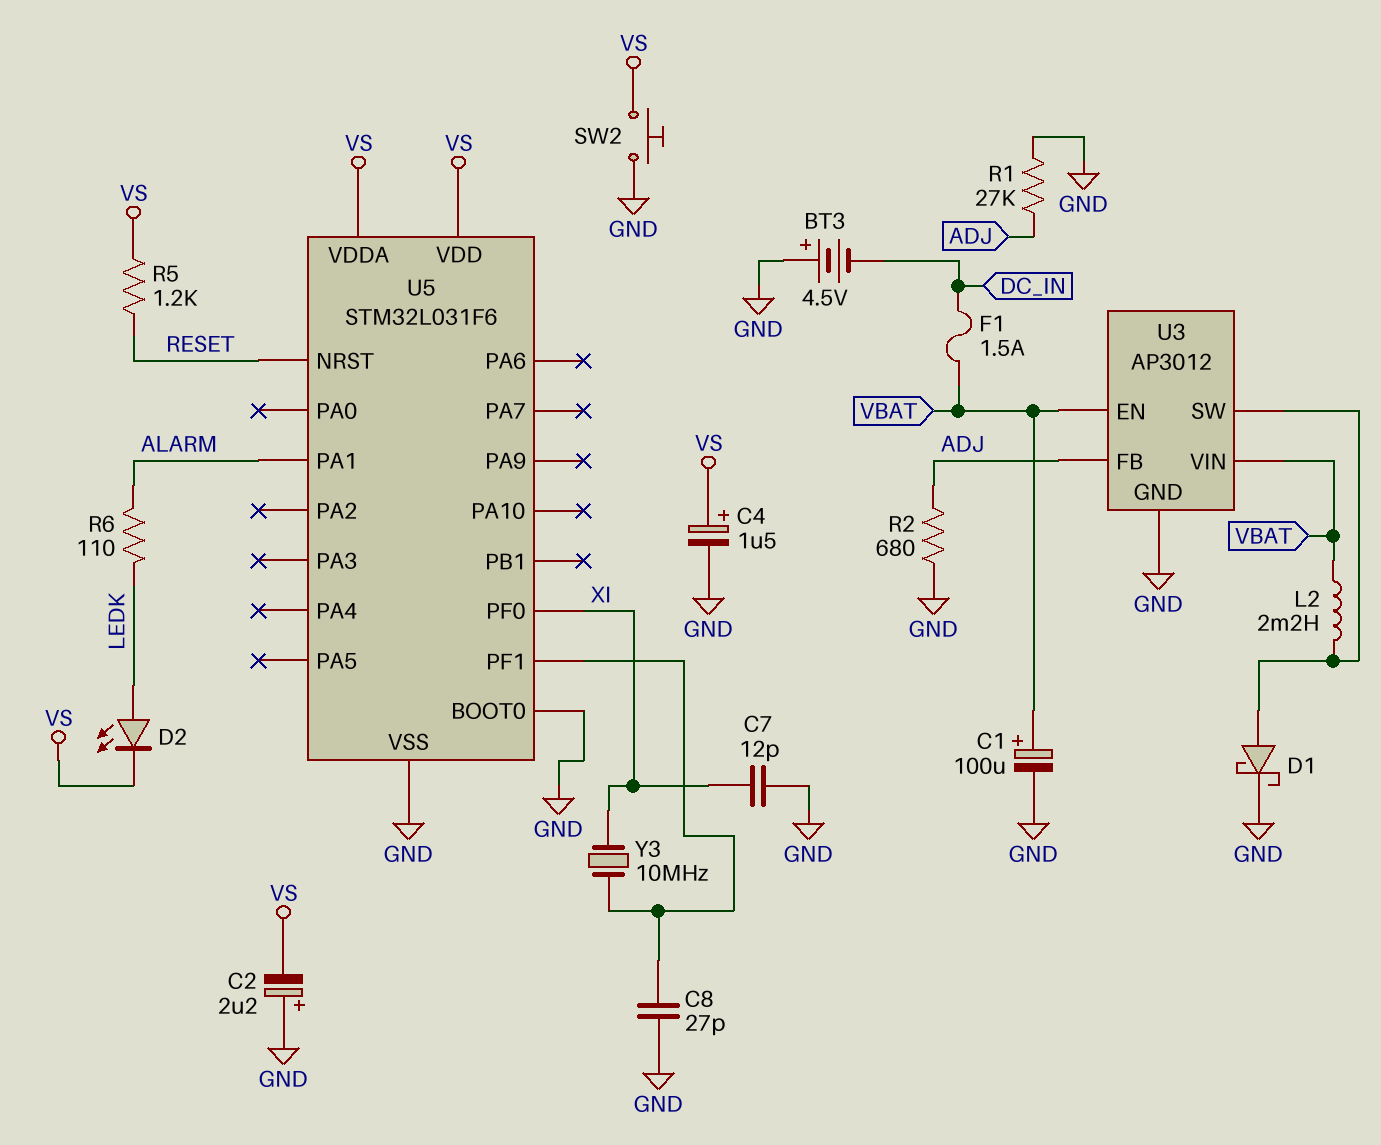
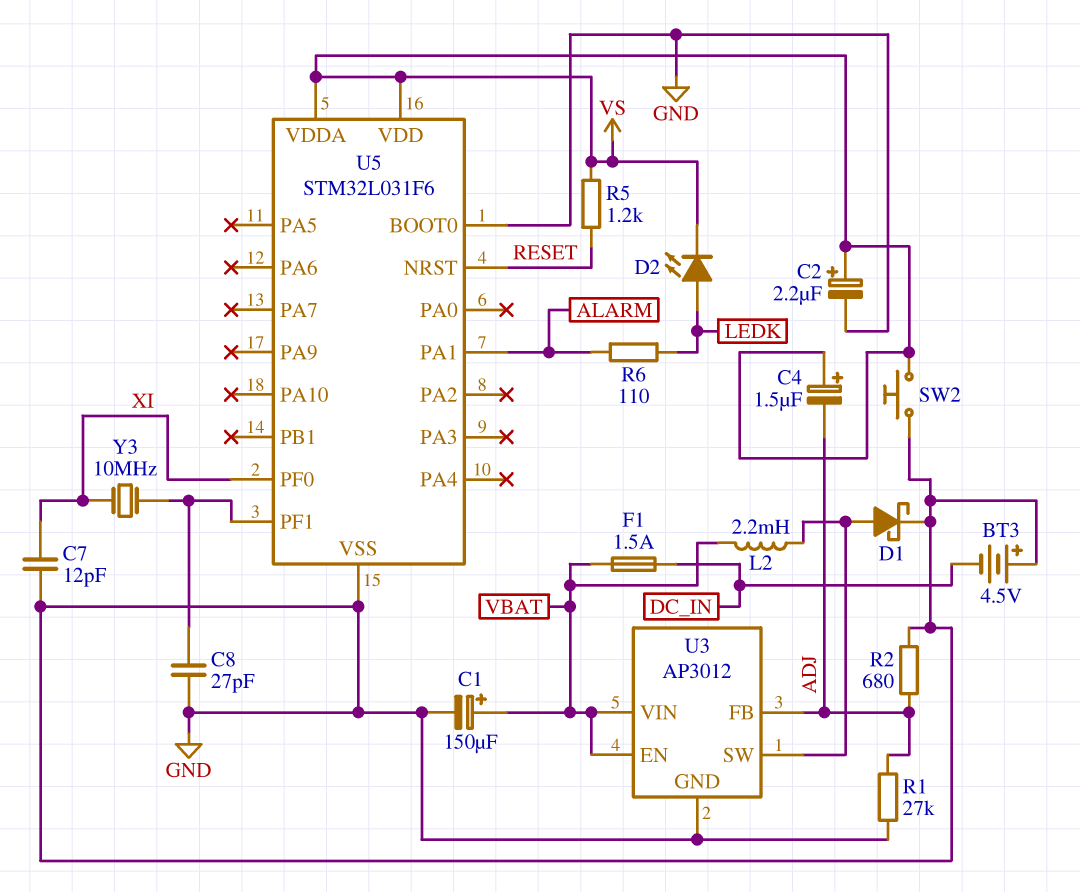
C1: 100uF (plus VBAT, minus GND) -> 150uF (plus VBAT, minus GND)
C2: 2.2uF (plus GND, minus VS) -> 2.2uF (plus VS, minus GND)
C4: 1.5uF (plus VS, minus GND) -> 1.5uF (plus VS, minus ADJ)

